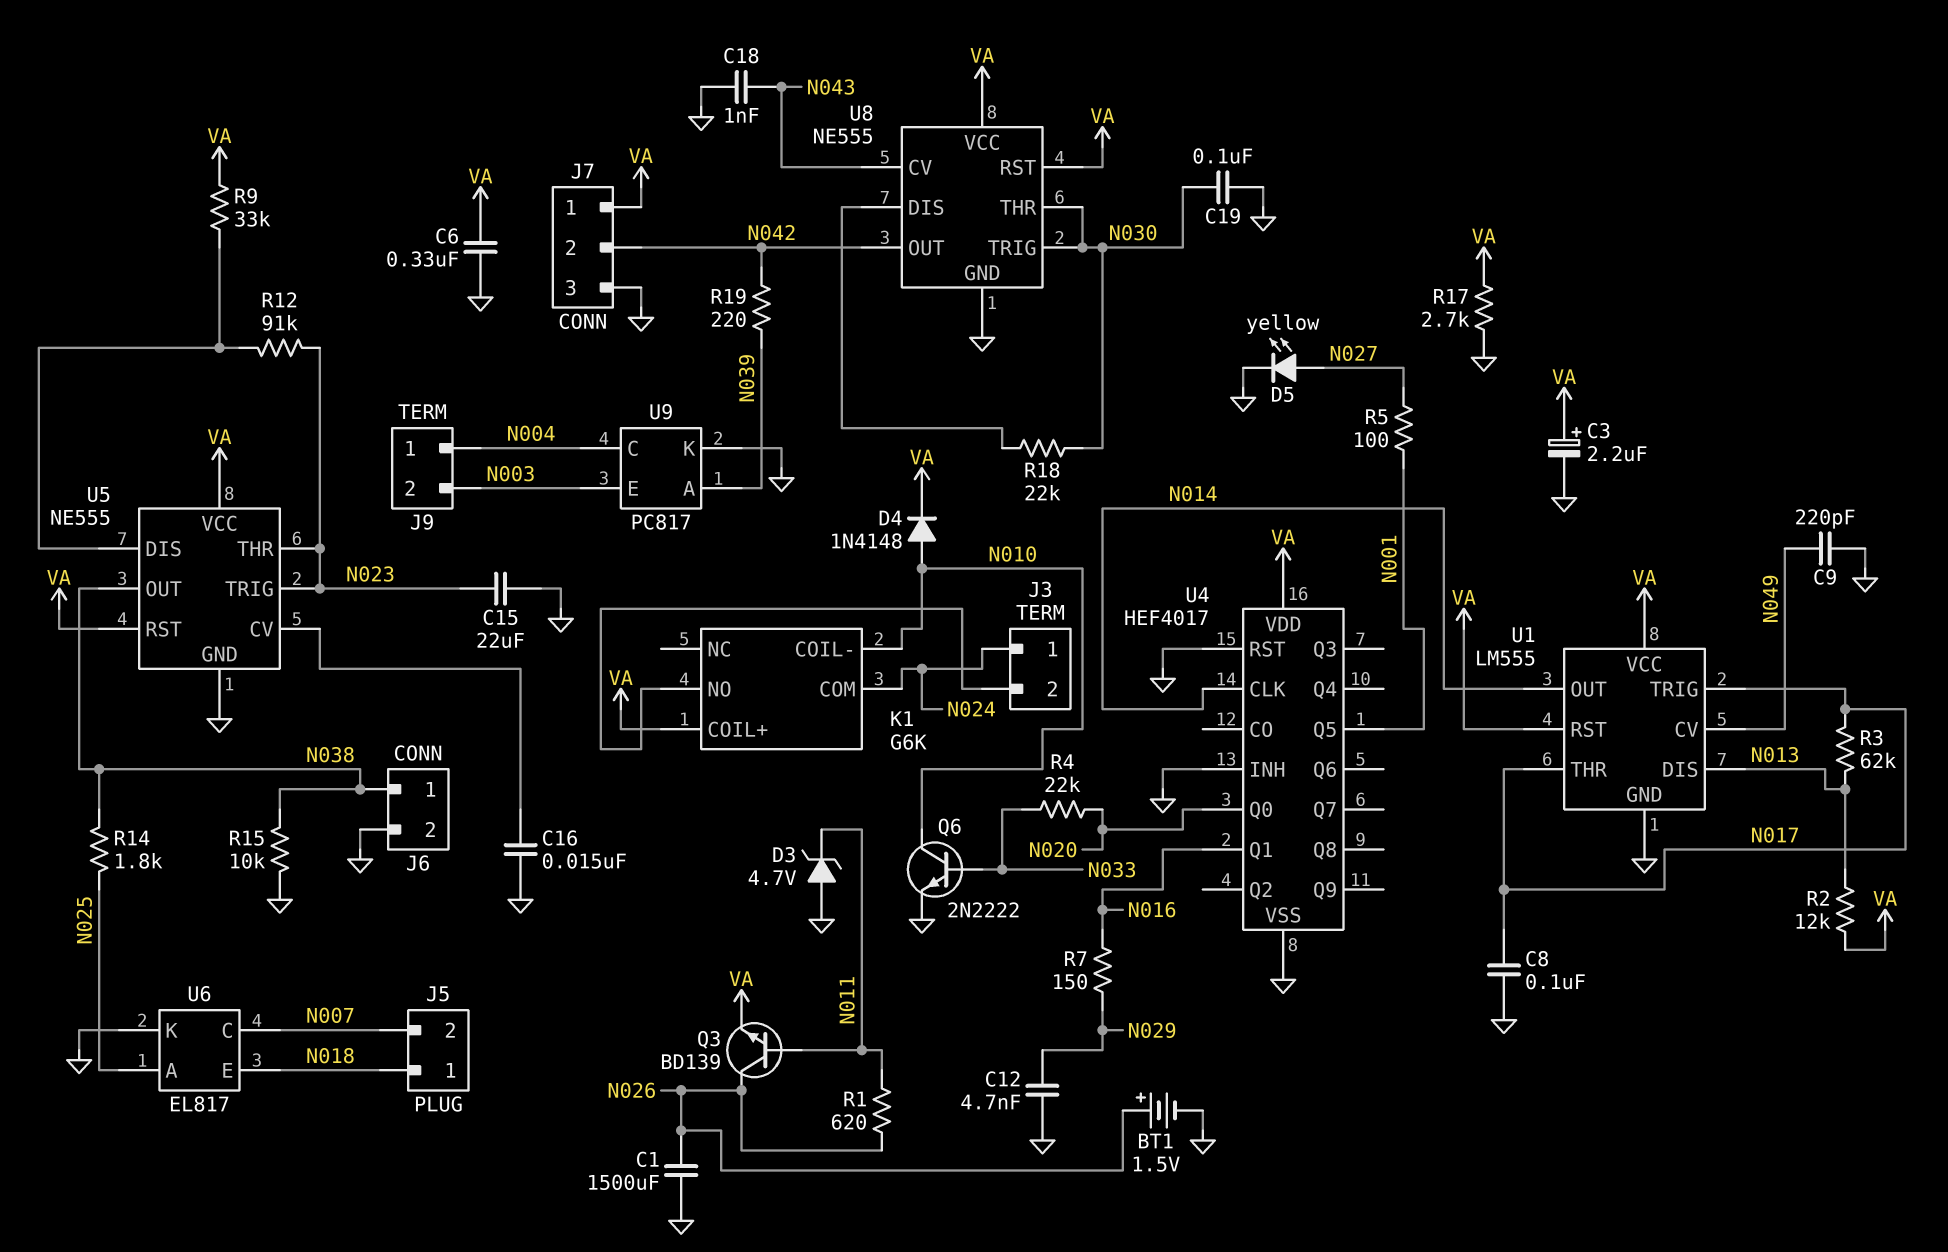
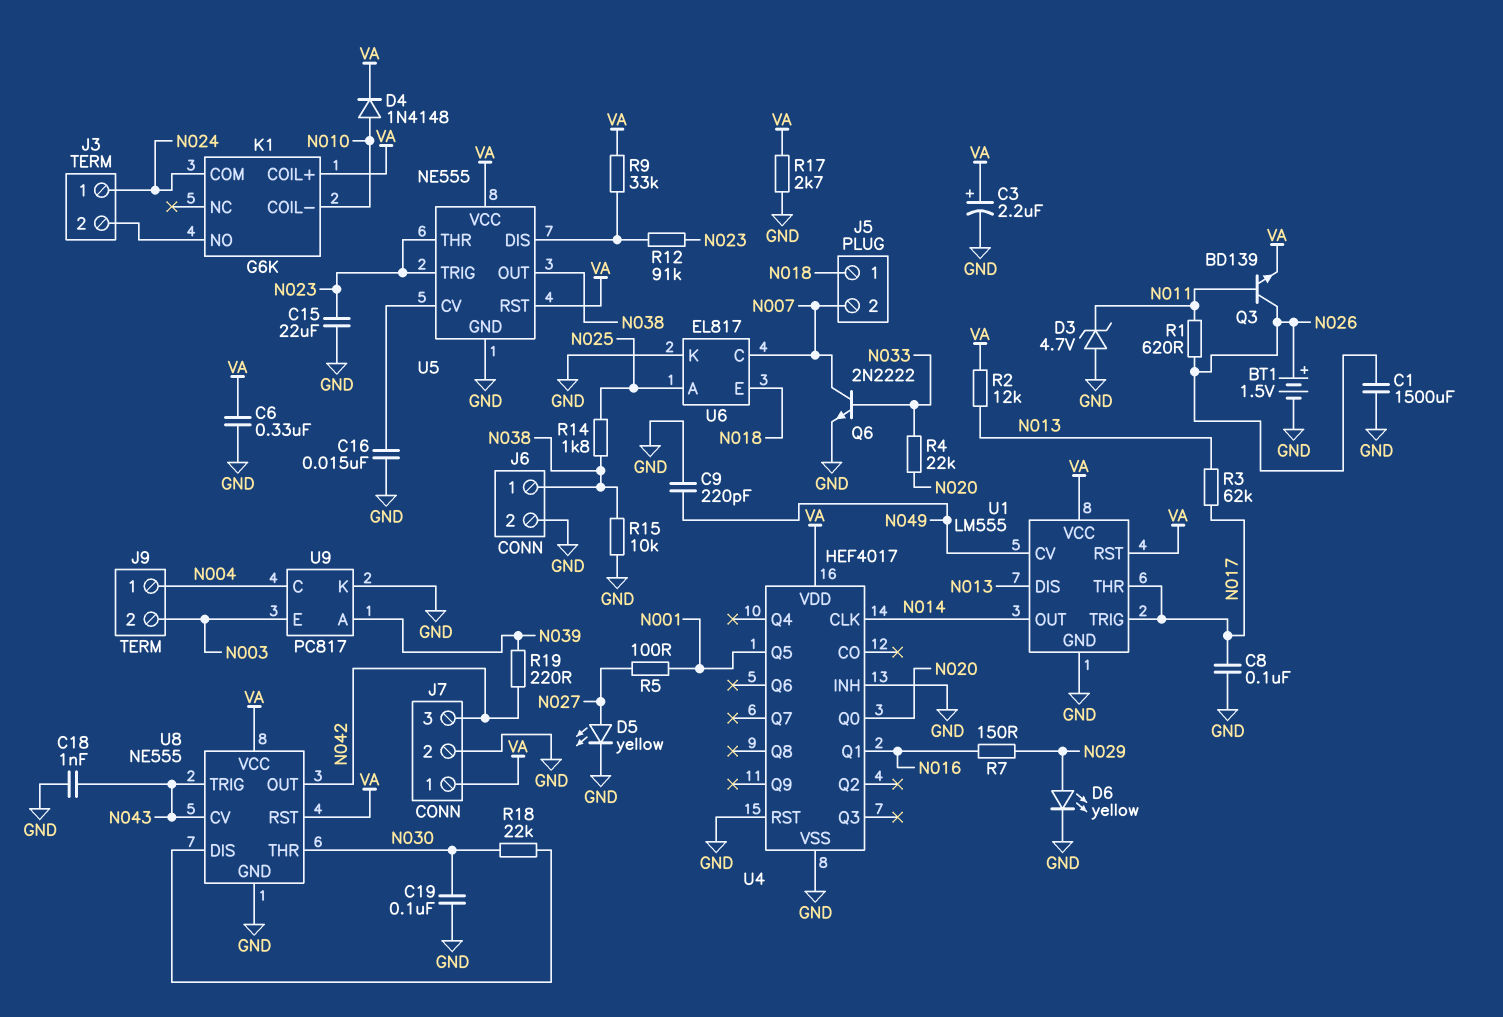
C12: 4.7nF (GND, N029) -> none
D6: none -> LED yellow (A N029, K GND)
J7 pin 2: N042 -> GND
J7 pin 3: GND -> N042
Q6: NPN 2N2222 (B N033, C N010, E GND) -> NPN 2N2222 (B N033, C N007, E GND)
U8 pin TRIG: N030 -> N043

